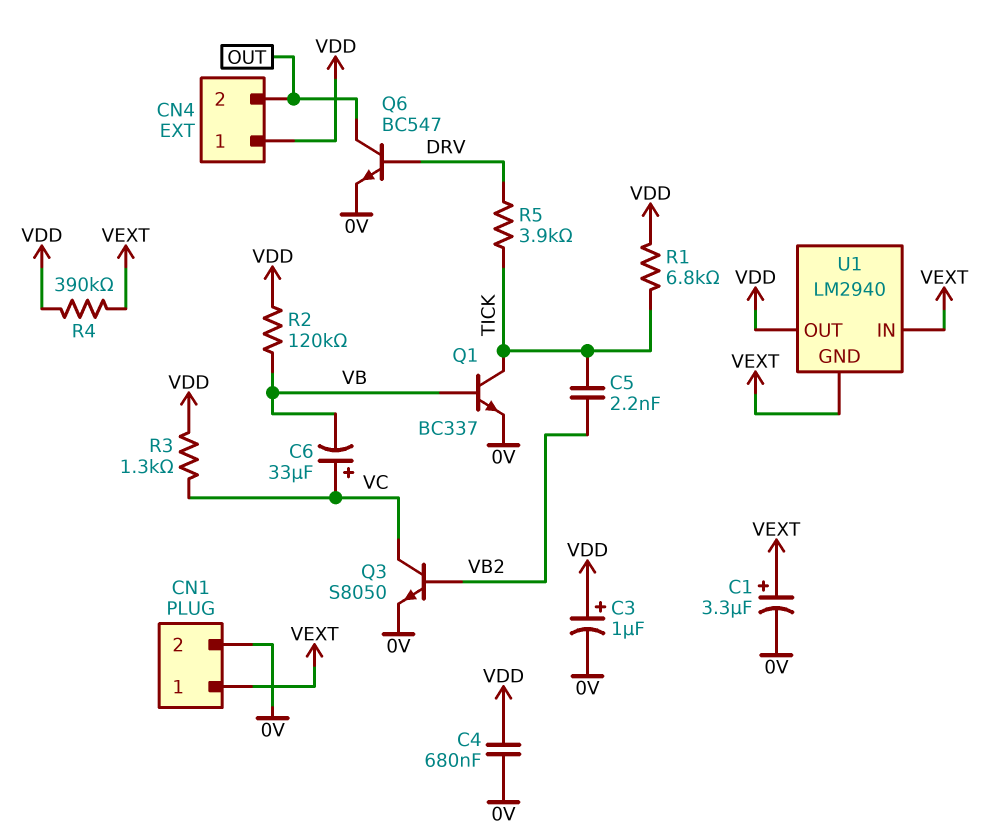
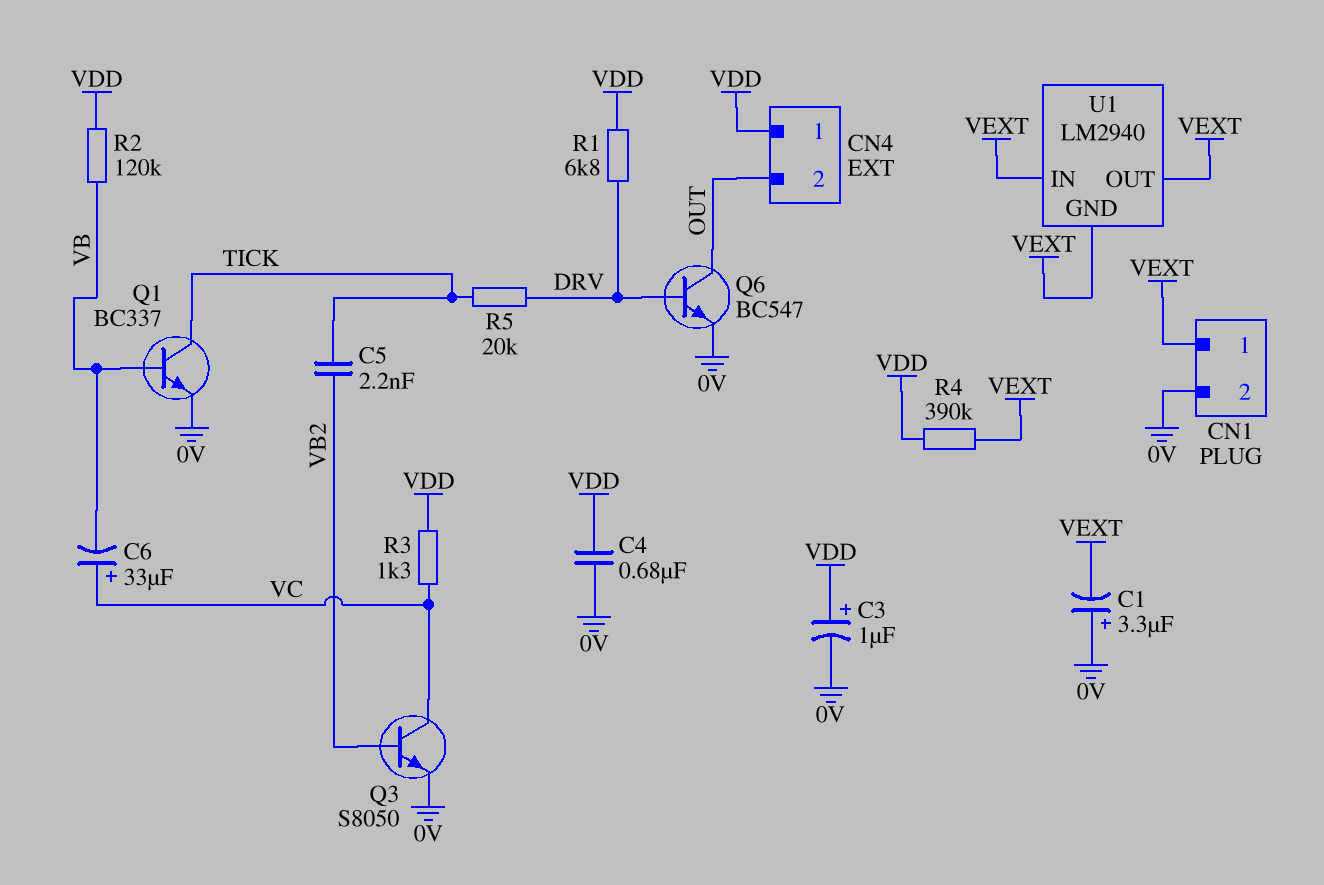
C1: 3.3uF (plus VEXT, minus 0V) -> 3.3uF (plus 0V, minus VEXT)
R1: 6.8k (TICK, VDD) -> 6.8k (DRV, VDD)
R5: 3.9k (DRV, TICK) -> 20k (DRV, TICK)
U1 pin OUT: VDD -> VEXT

